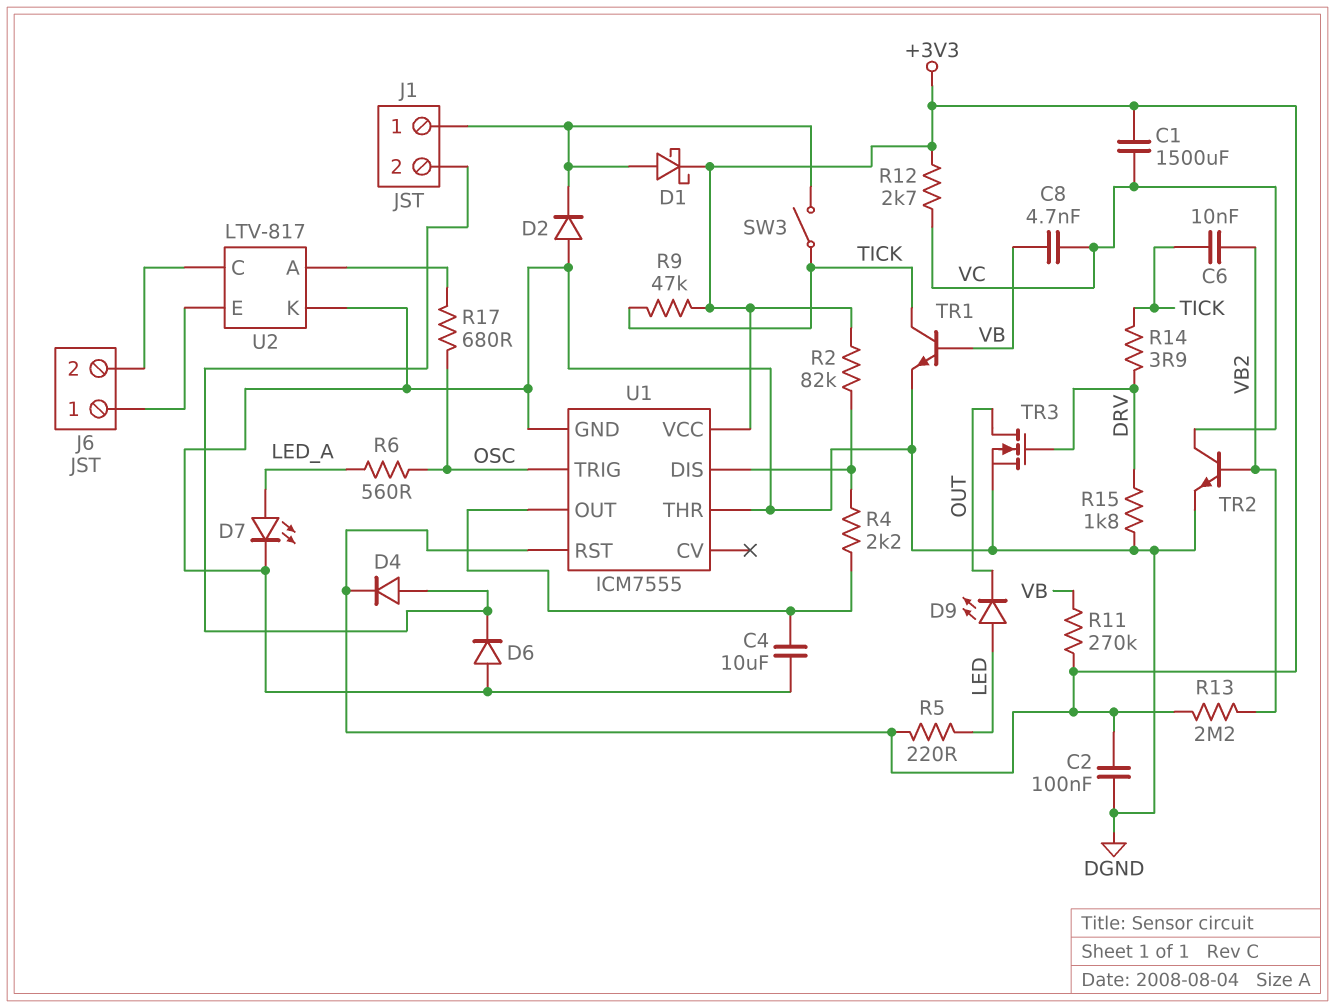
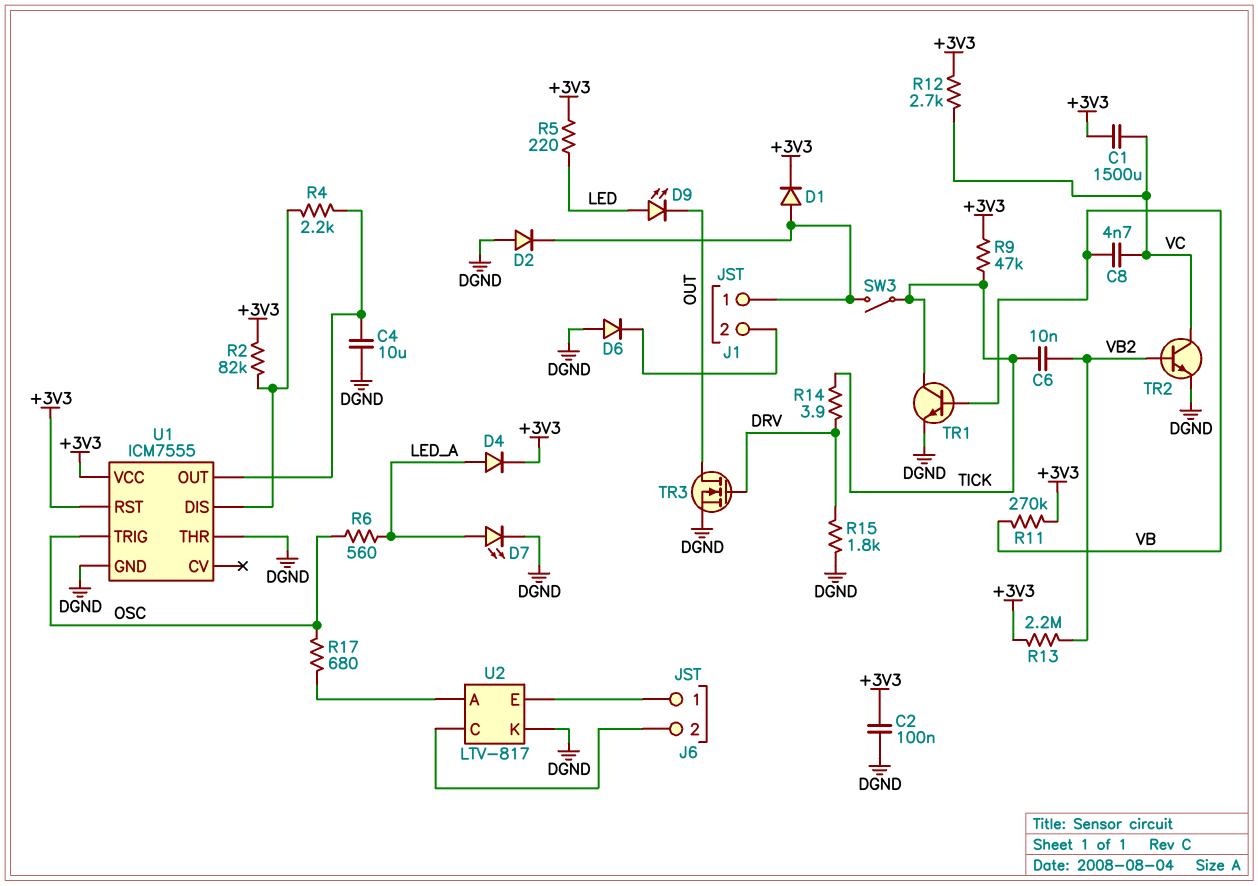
D1: schottky (A J1/1, K +3V3) -> diode (A J1/1, K +3V3)
D4: diode (A J1/2, K +3V3) -> diode (A LED_A, K +3V3)

